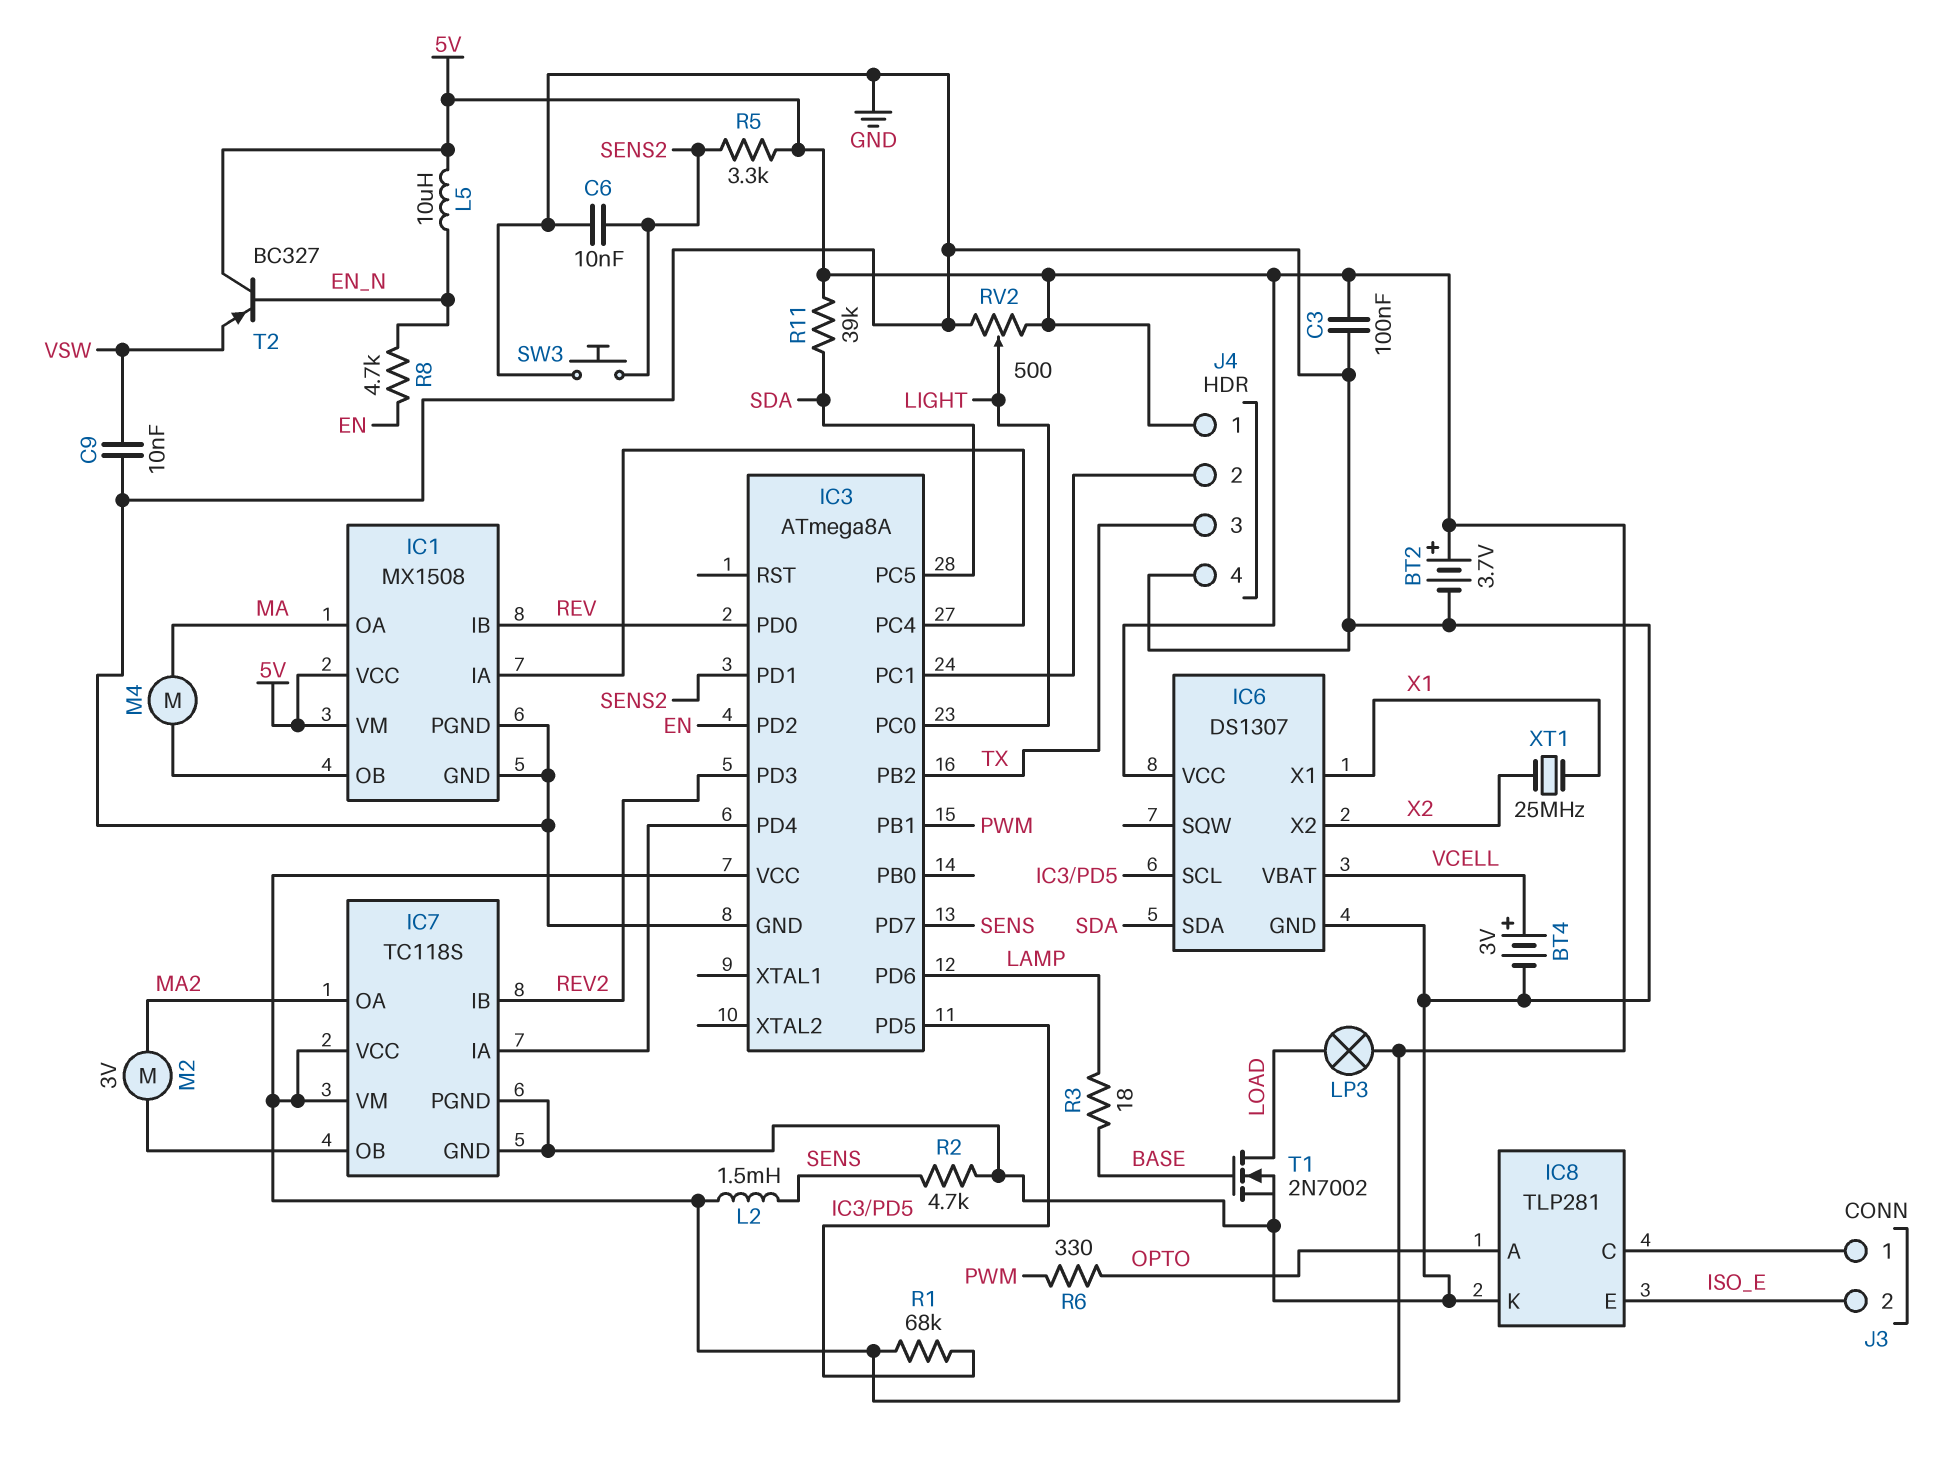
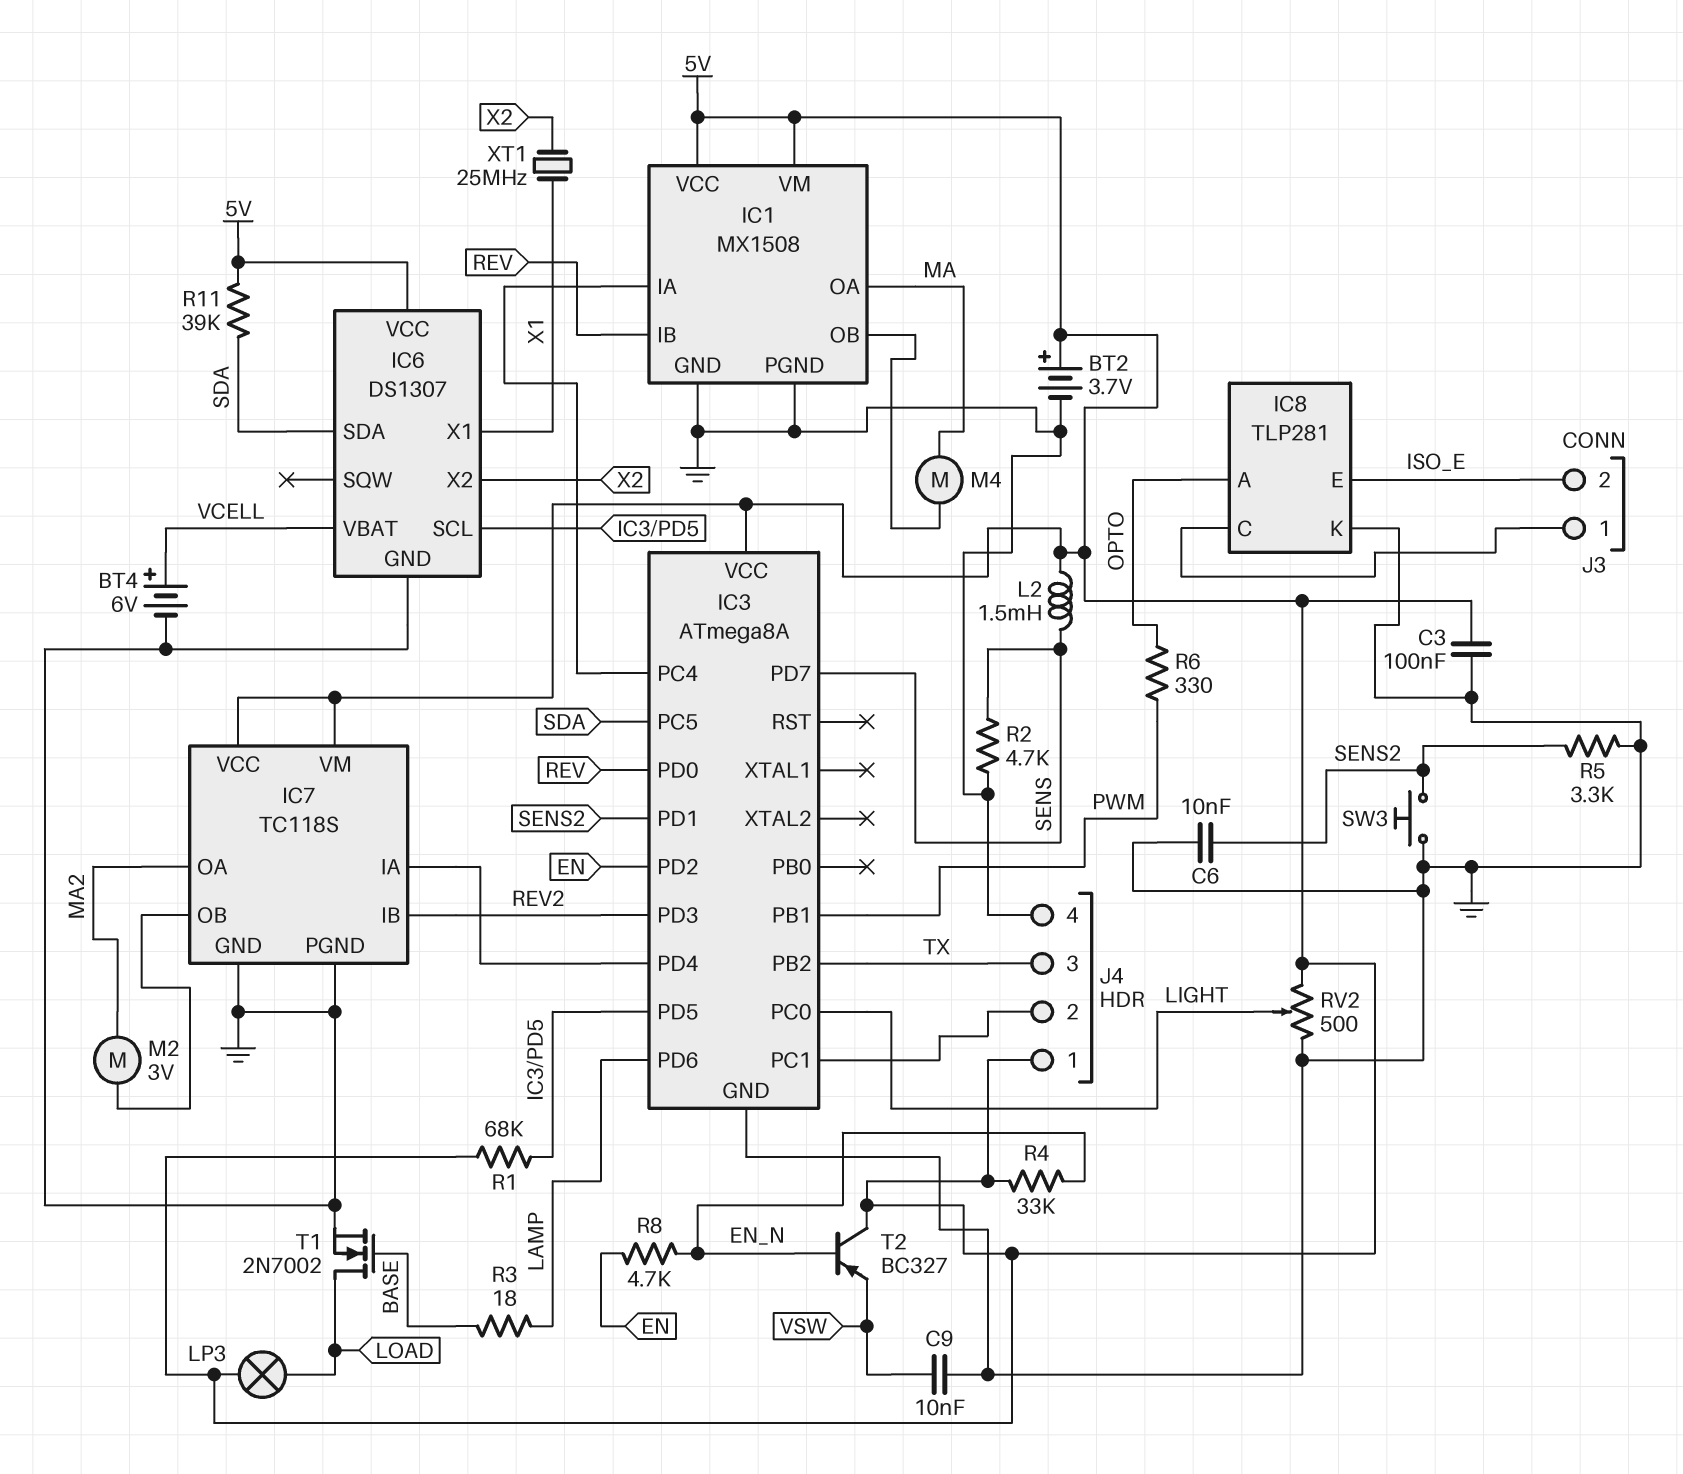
BT4: 3V (plus VCELL, minus GND) -> 6V (plus VCELL, minus GND)
L5: 10uH (5V, EN_N) -> none
R4: none -> 33k (5V, EN_N)
R5: 3.3k (5V, SENS2) -> 3.3k (GND, SENS2)

